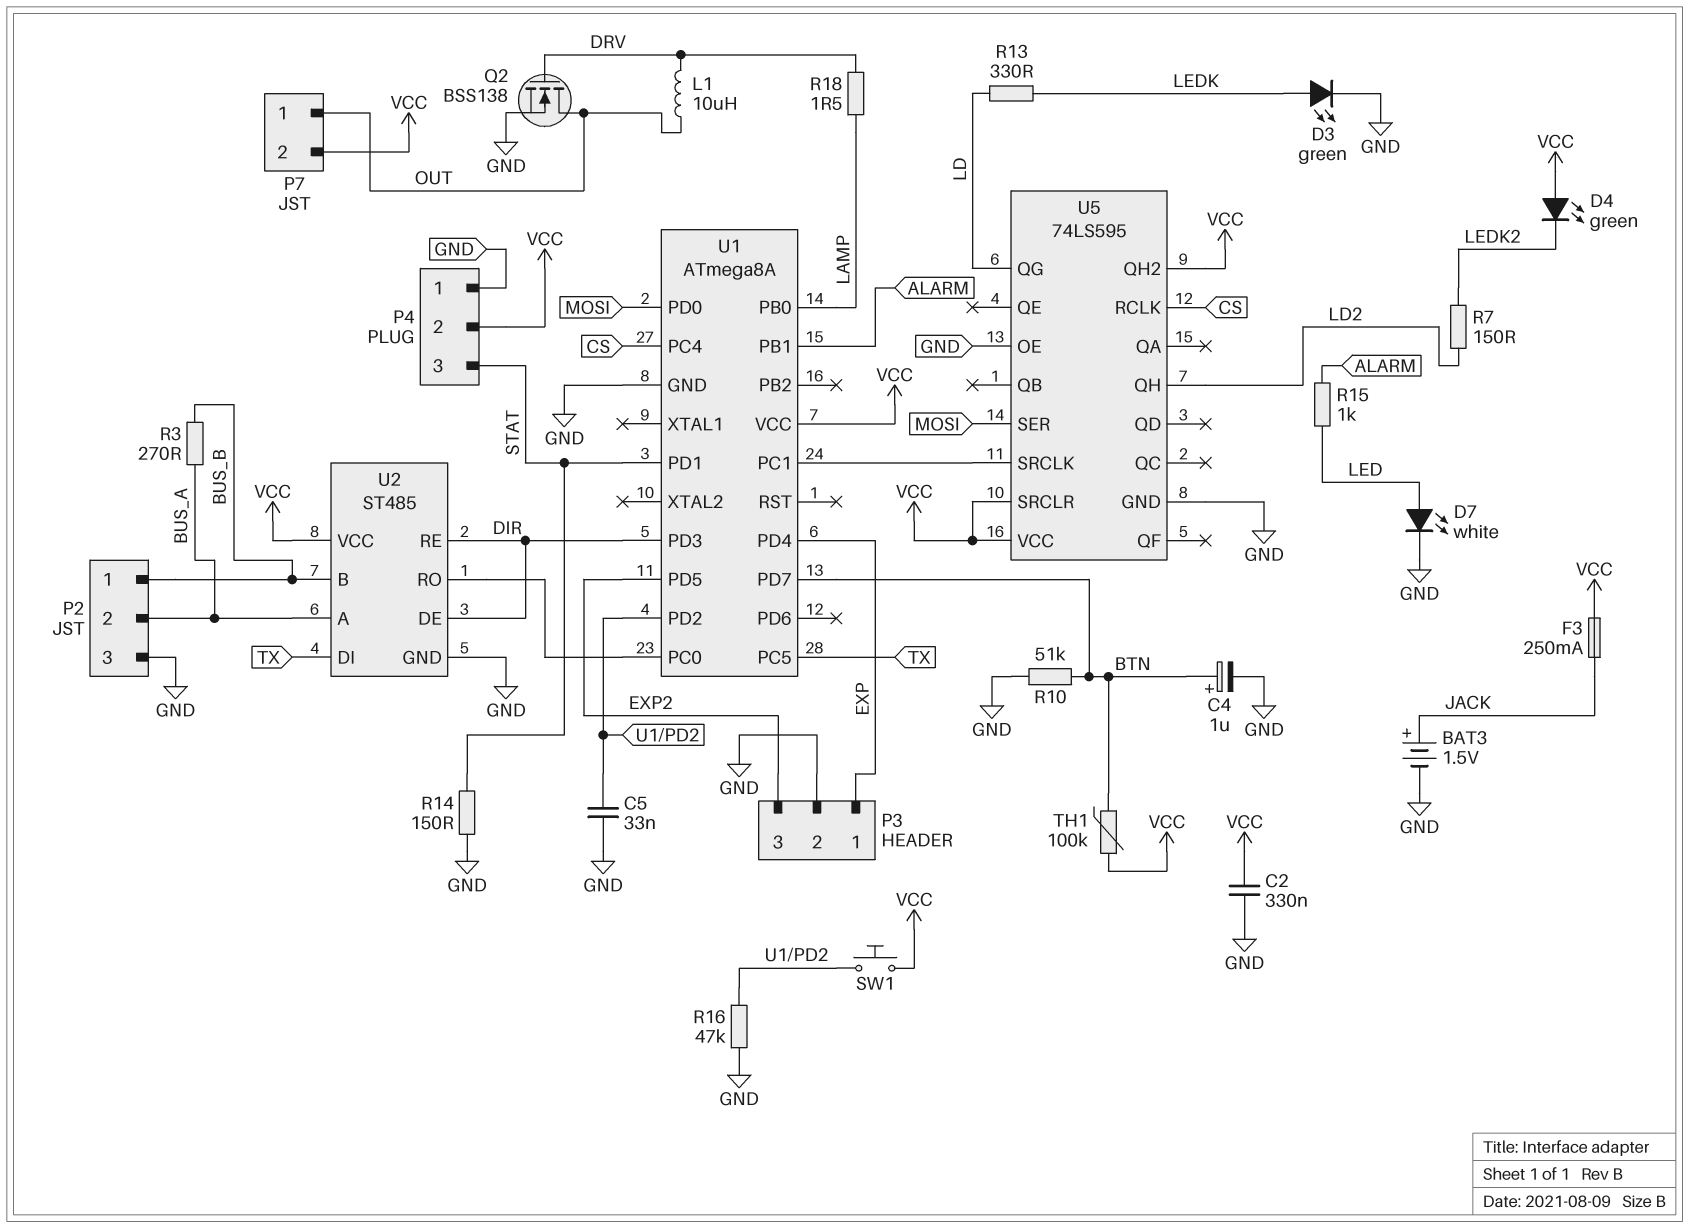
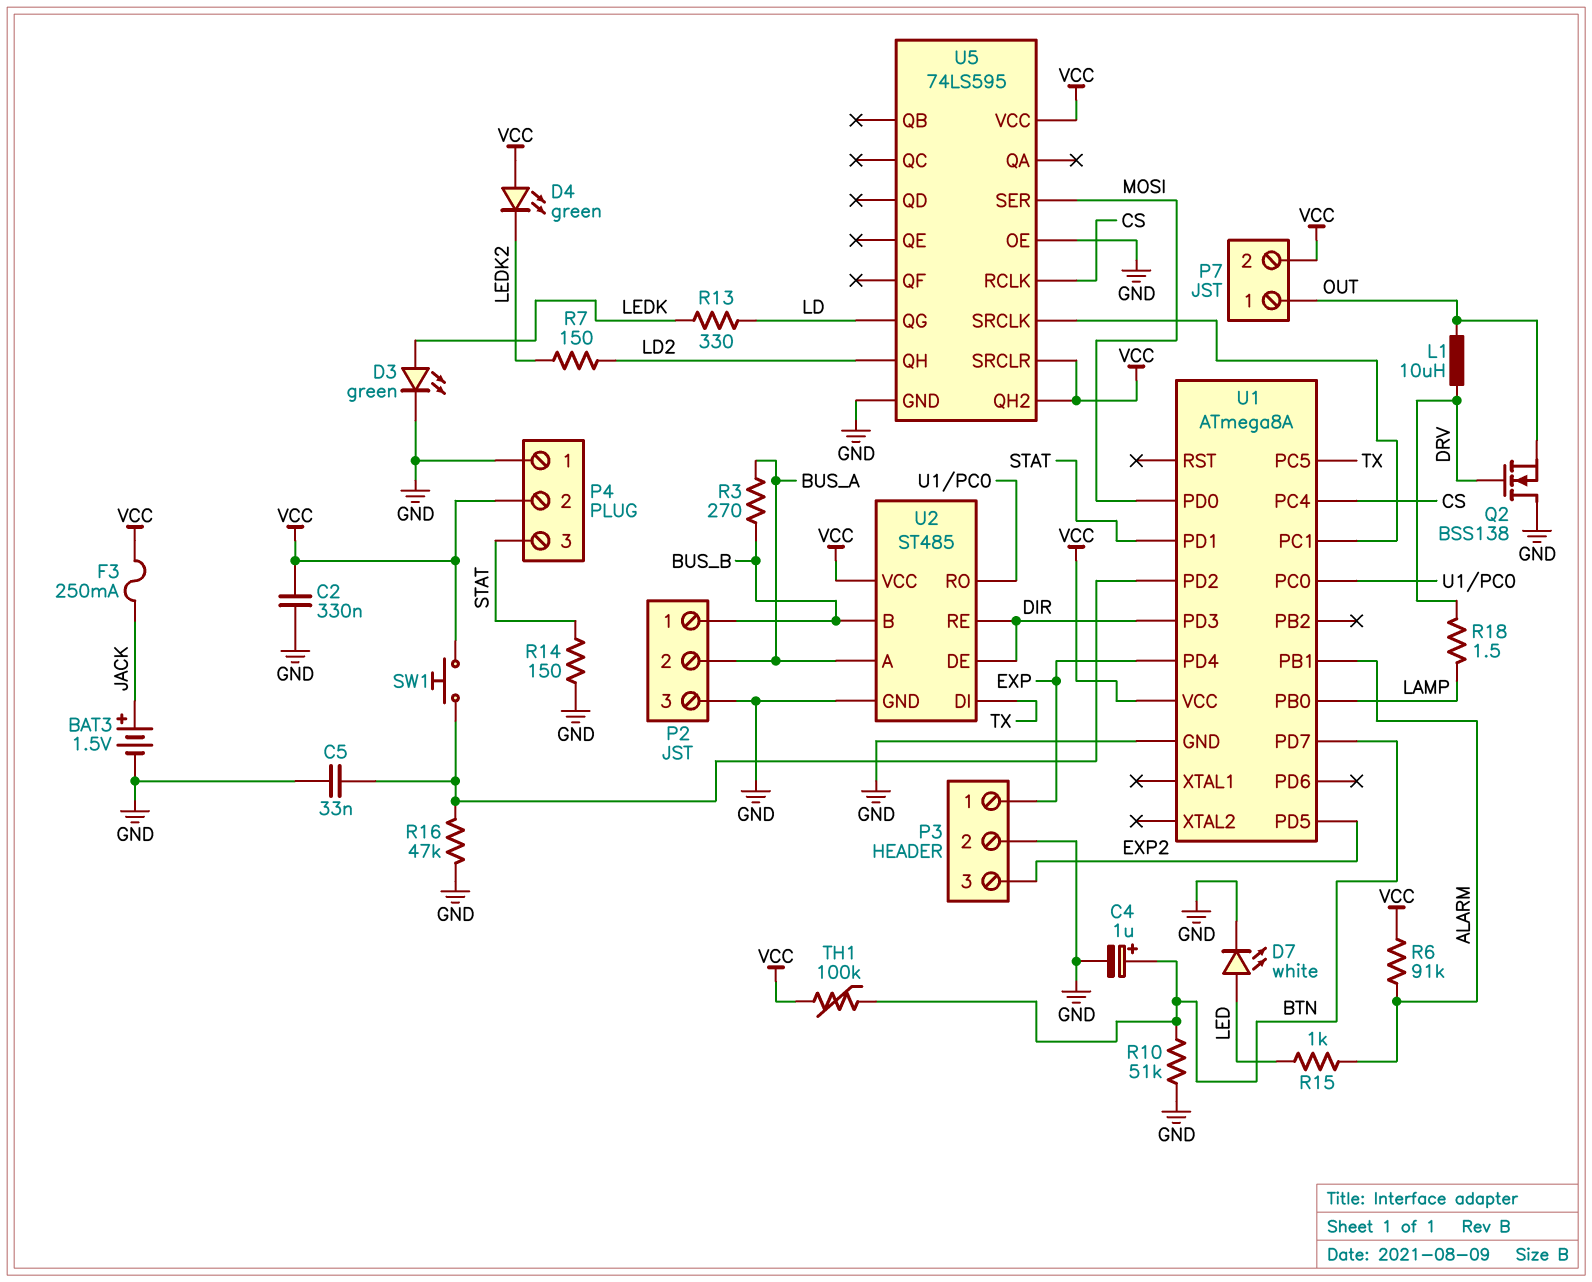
Q2: NMOS BSS138 (G DRV, D OUT, S GND) -> NMOS BSS138 (G DRV, D GND, S OUT)
R6: none -> 91k (ALARM, VCC)

